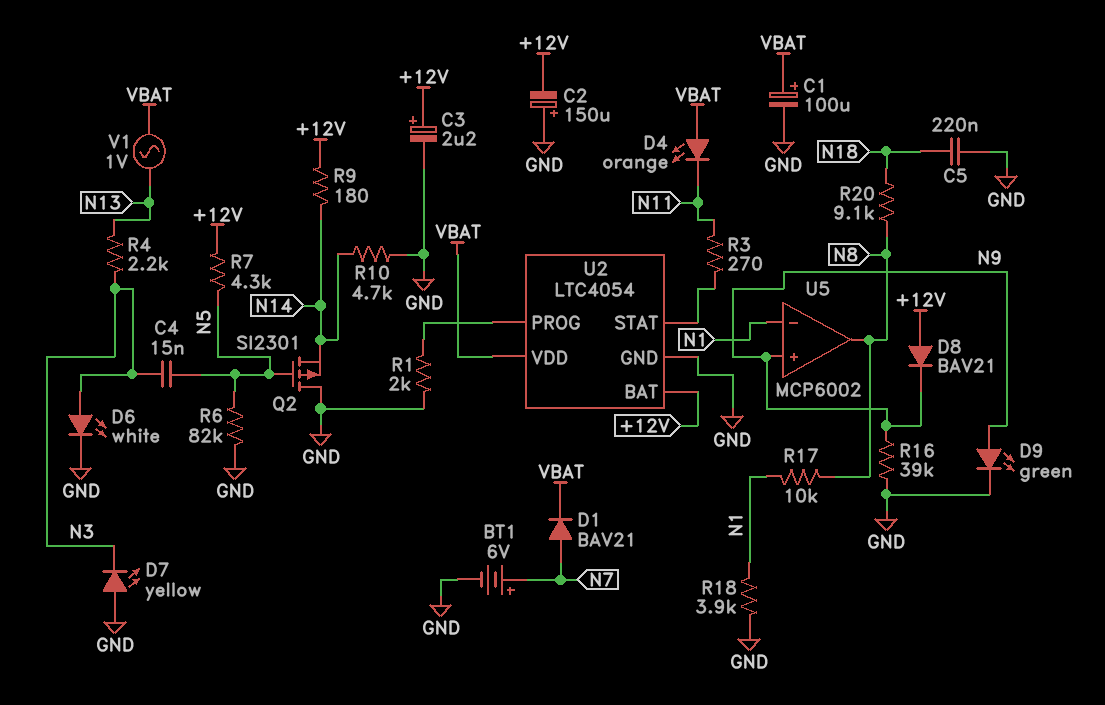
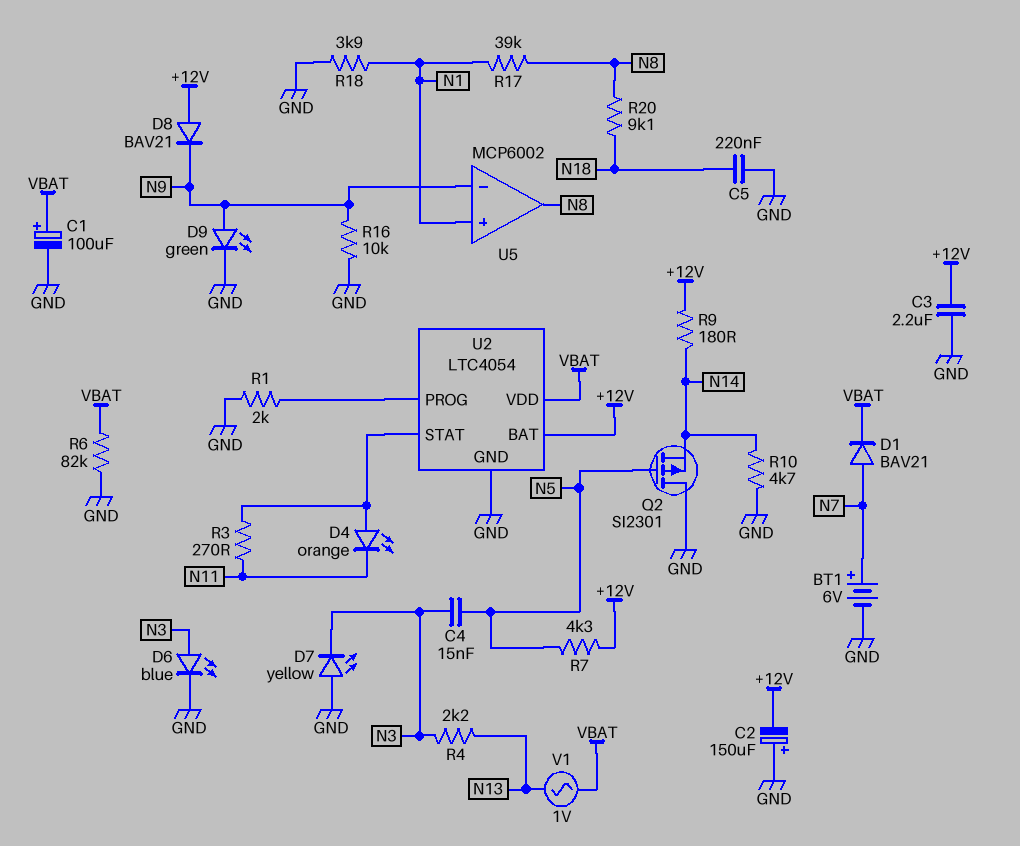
C3: 2.2uF (plus +12V, minus GND) -> 2.2uF (+12V, GND)
D4: LED orange (A VBAT, K N11) -> LED orange (A U2/STAT, K N11)
D6: LED white (A N3, K GND) -> LED blue (A N3, K GND)
R6: 82k (GND, N5) -> 82k (GND, VBAT)
R16: 39k (GND, N9) -> 10k (GND, N9)
R17: 10k (N1, N8) -> 39k (N1, N8)
U5 pin in+: N9 -> N1
U5 pin in-: N1 -> N9

